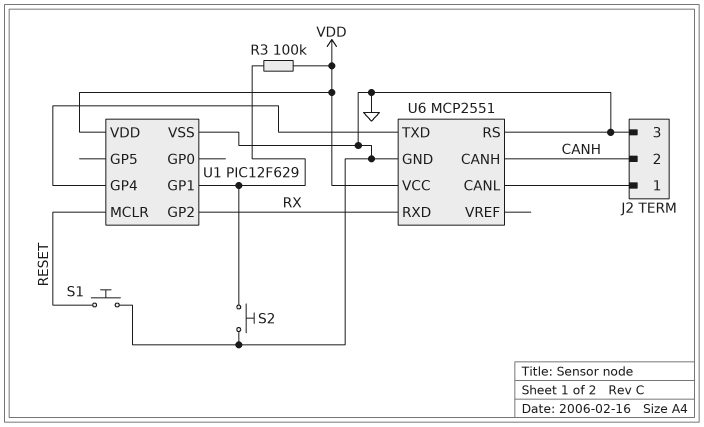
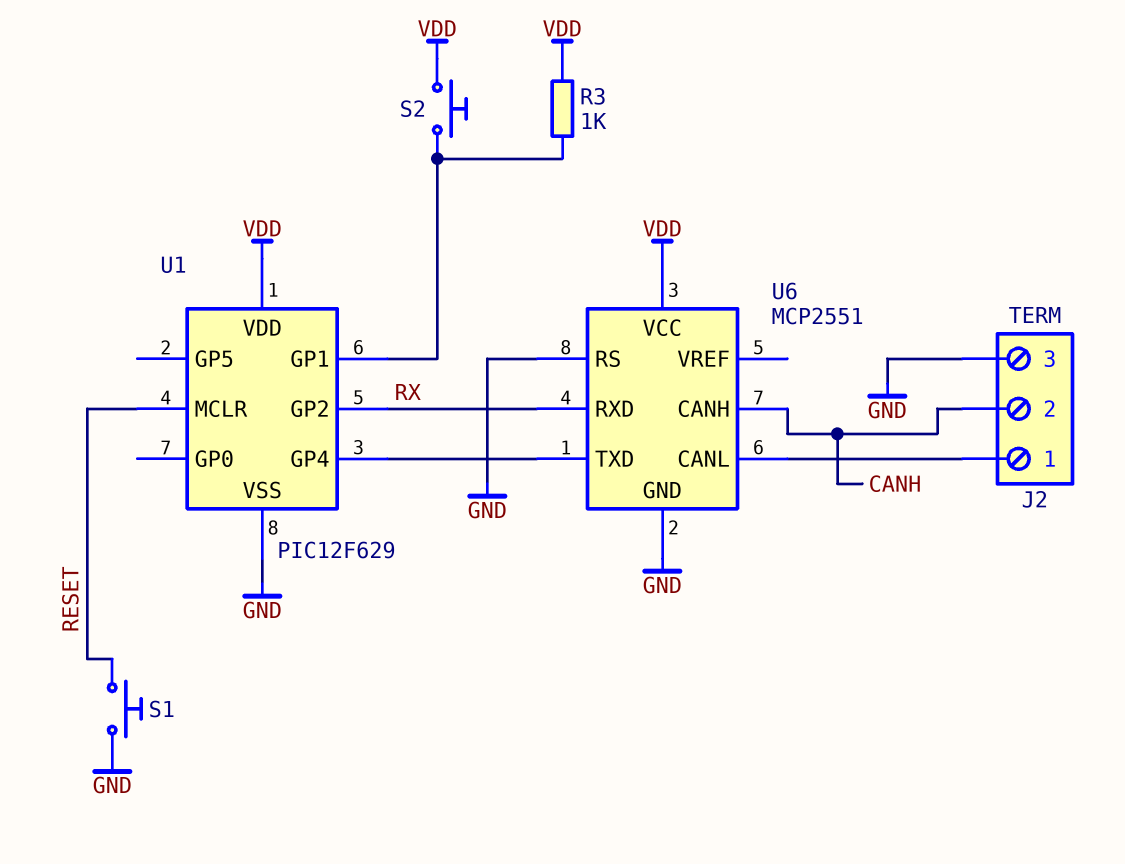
R3: 100k (U1/GP1, VDD) -> 1k (U1/GP1, VDD)
S2: button (GND, U1/GP1) -> button (U1/GP1, VDD)

